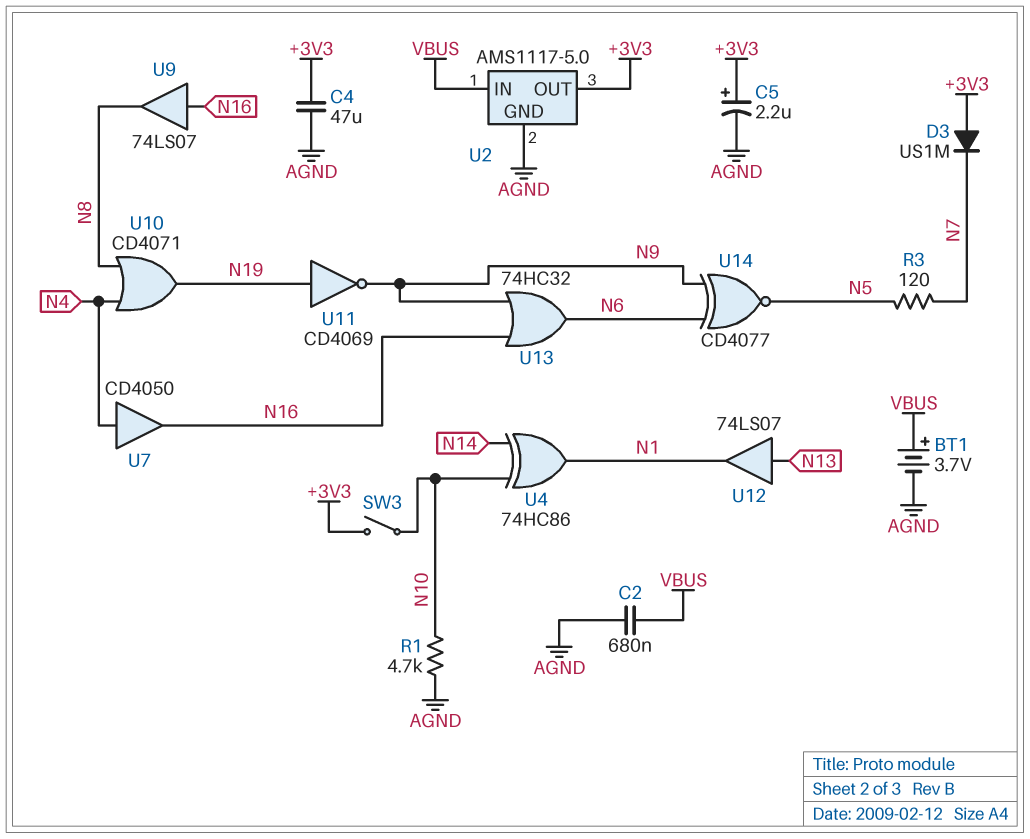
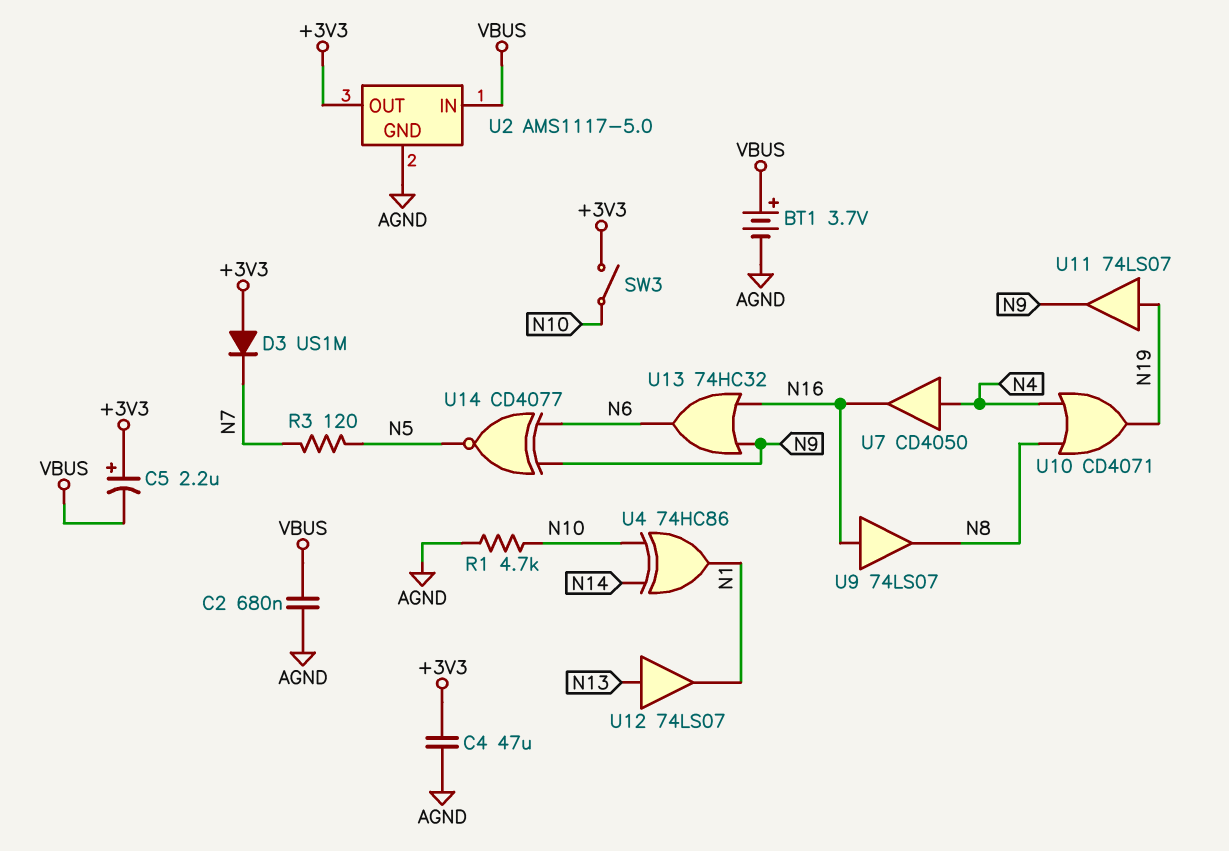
C5: 2.2uF (plus +3V3, minus AGND) -> 2.2uF (plus +3V3, minus VBUS)
U11: NOT CD4069 (in N19, out N9) -> buffer 74LS07 (in N19, out N9)

